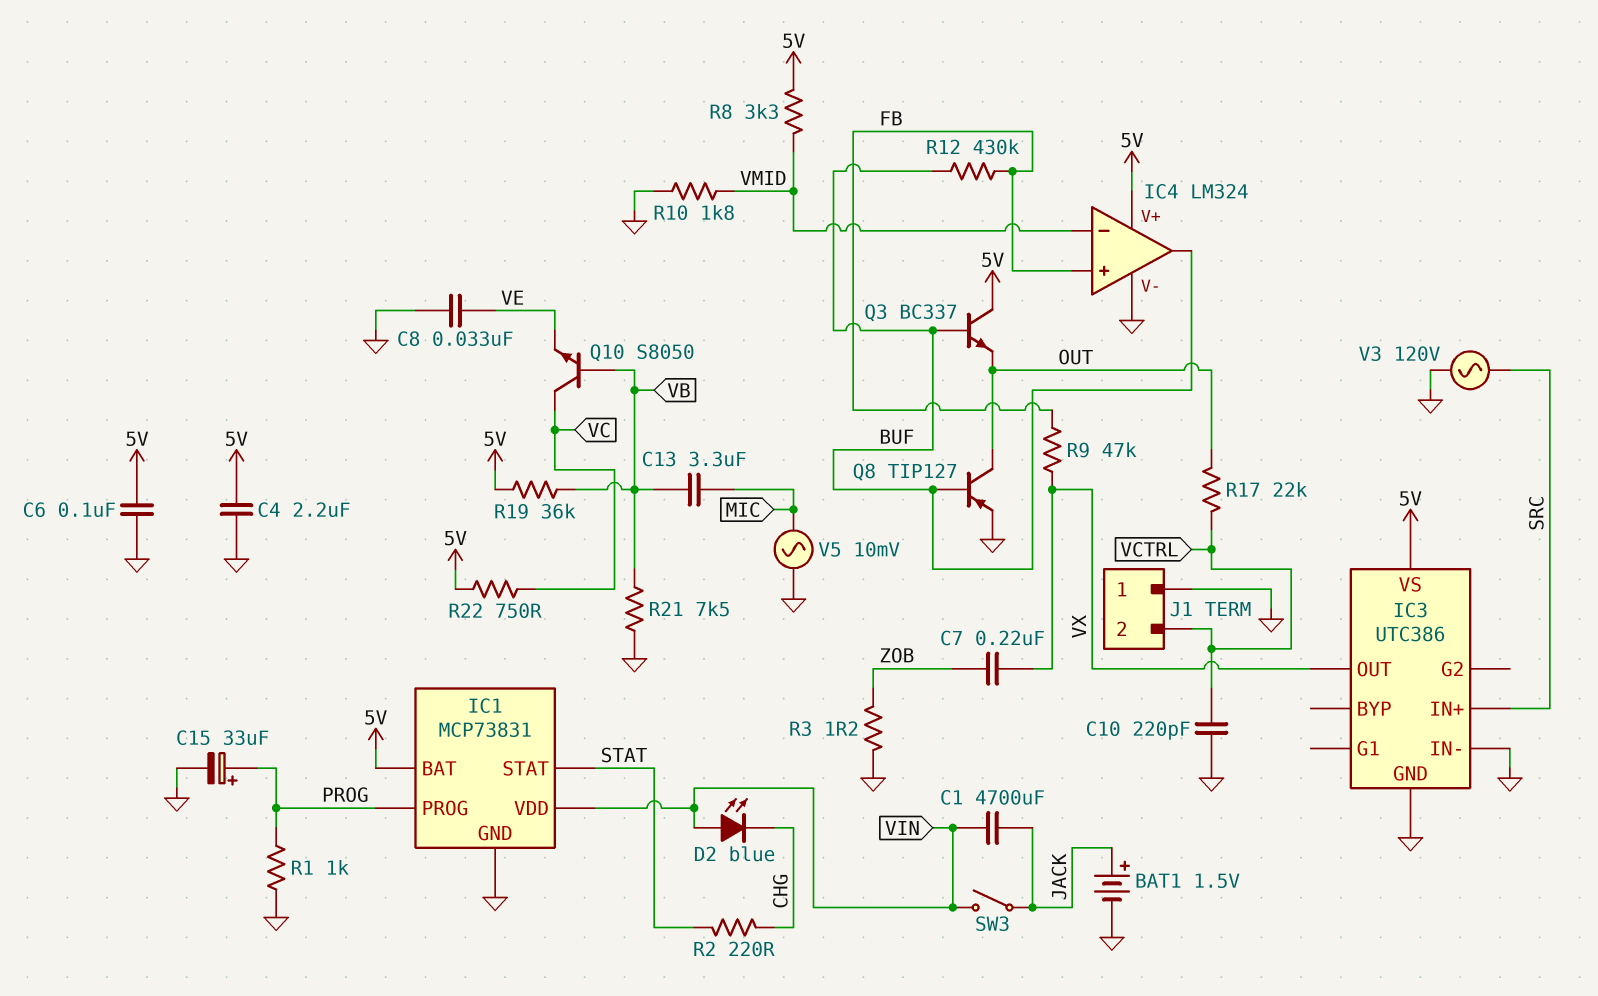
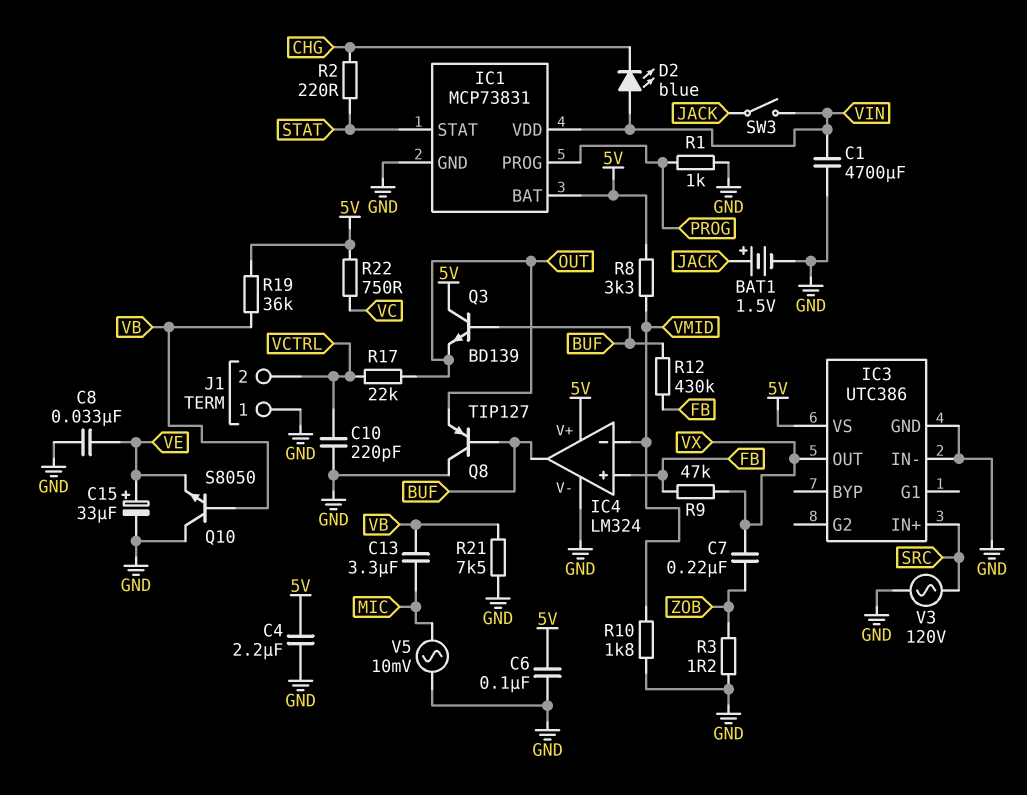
C1: 4700uF (JACK, VIN) -> 4700uF (GND, VIN)
C15: 33uF (plus PROG, minus GND) -> 33uF (plus VE, minus GND)
Q3: NPN BC337 (B BUF, C 5V, E OUT) -> NPN BD139 (B BUF, C 5V, E OUT)
Q8: PNP TIP127 (B BUF, C OUT, E GND) -> PNP TIP127 (B BUF, C GND, E OUT)
Q10: NPN S8050 (B VB, C VC, E VE) -> NPN S8050 (B VB, C GND, E VE)

